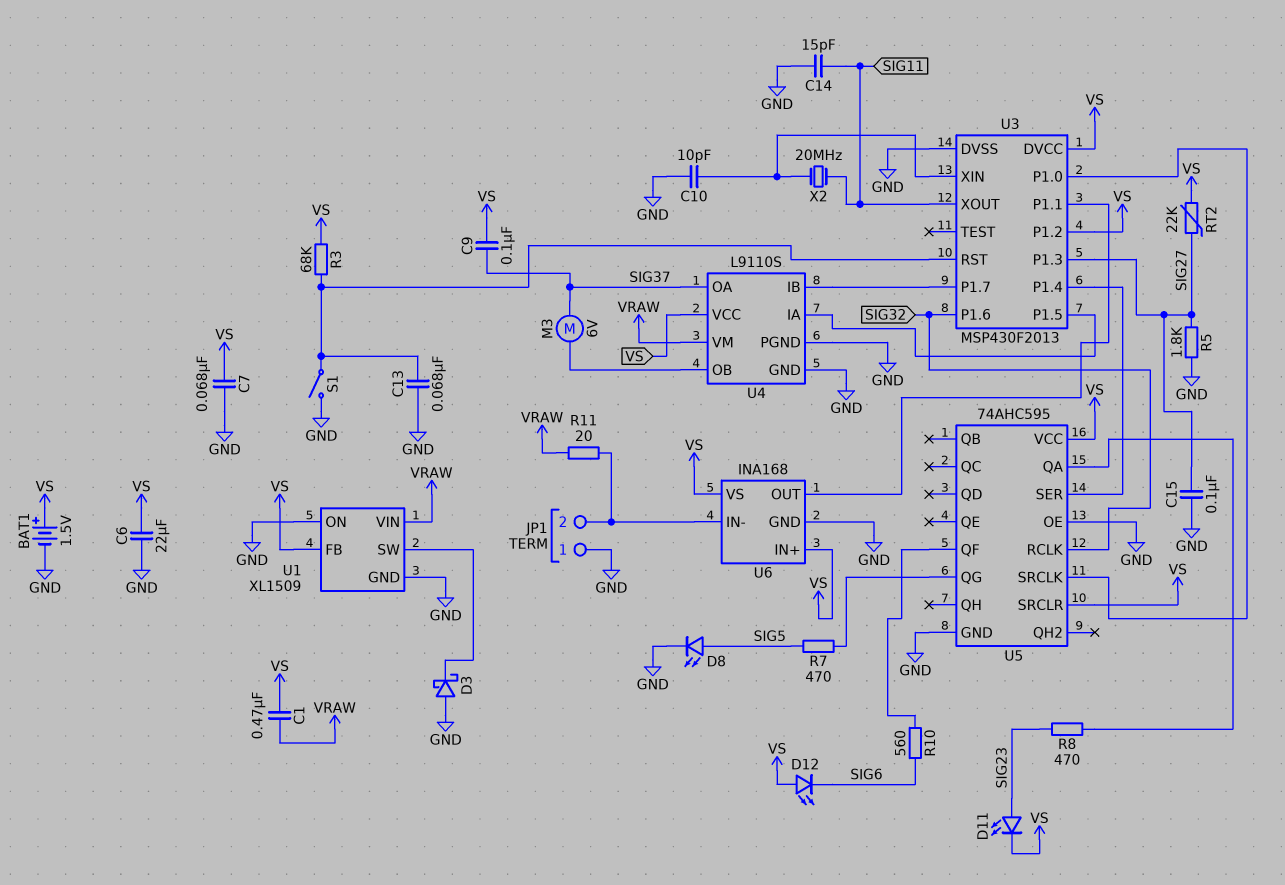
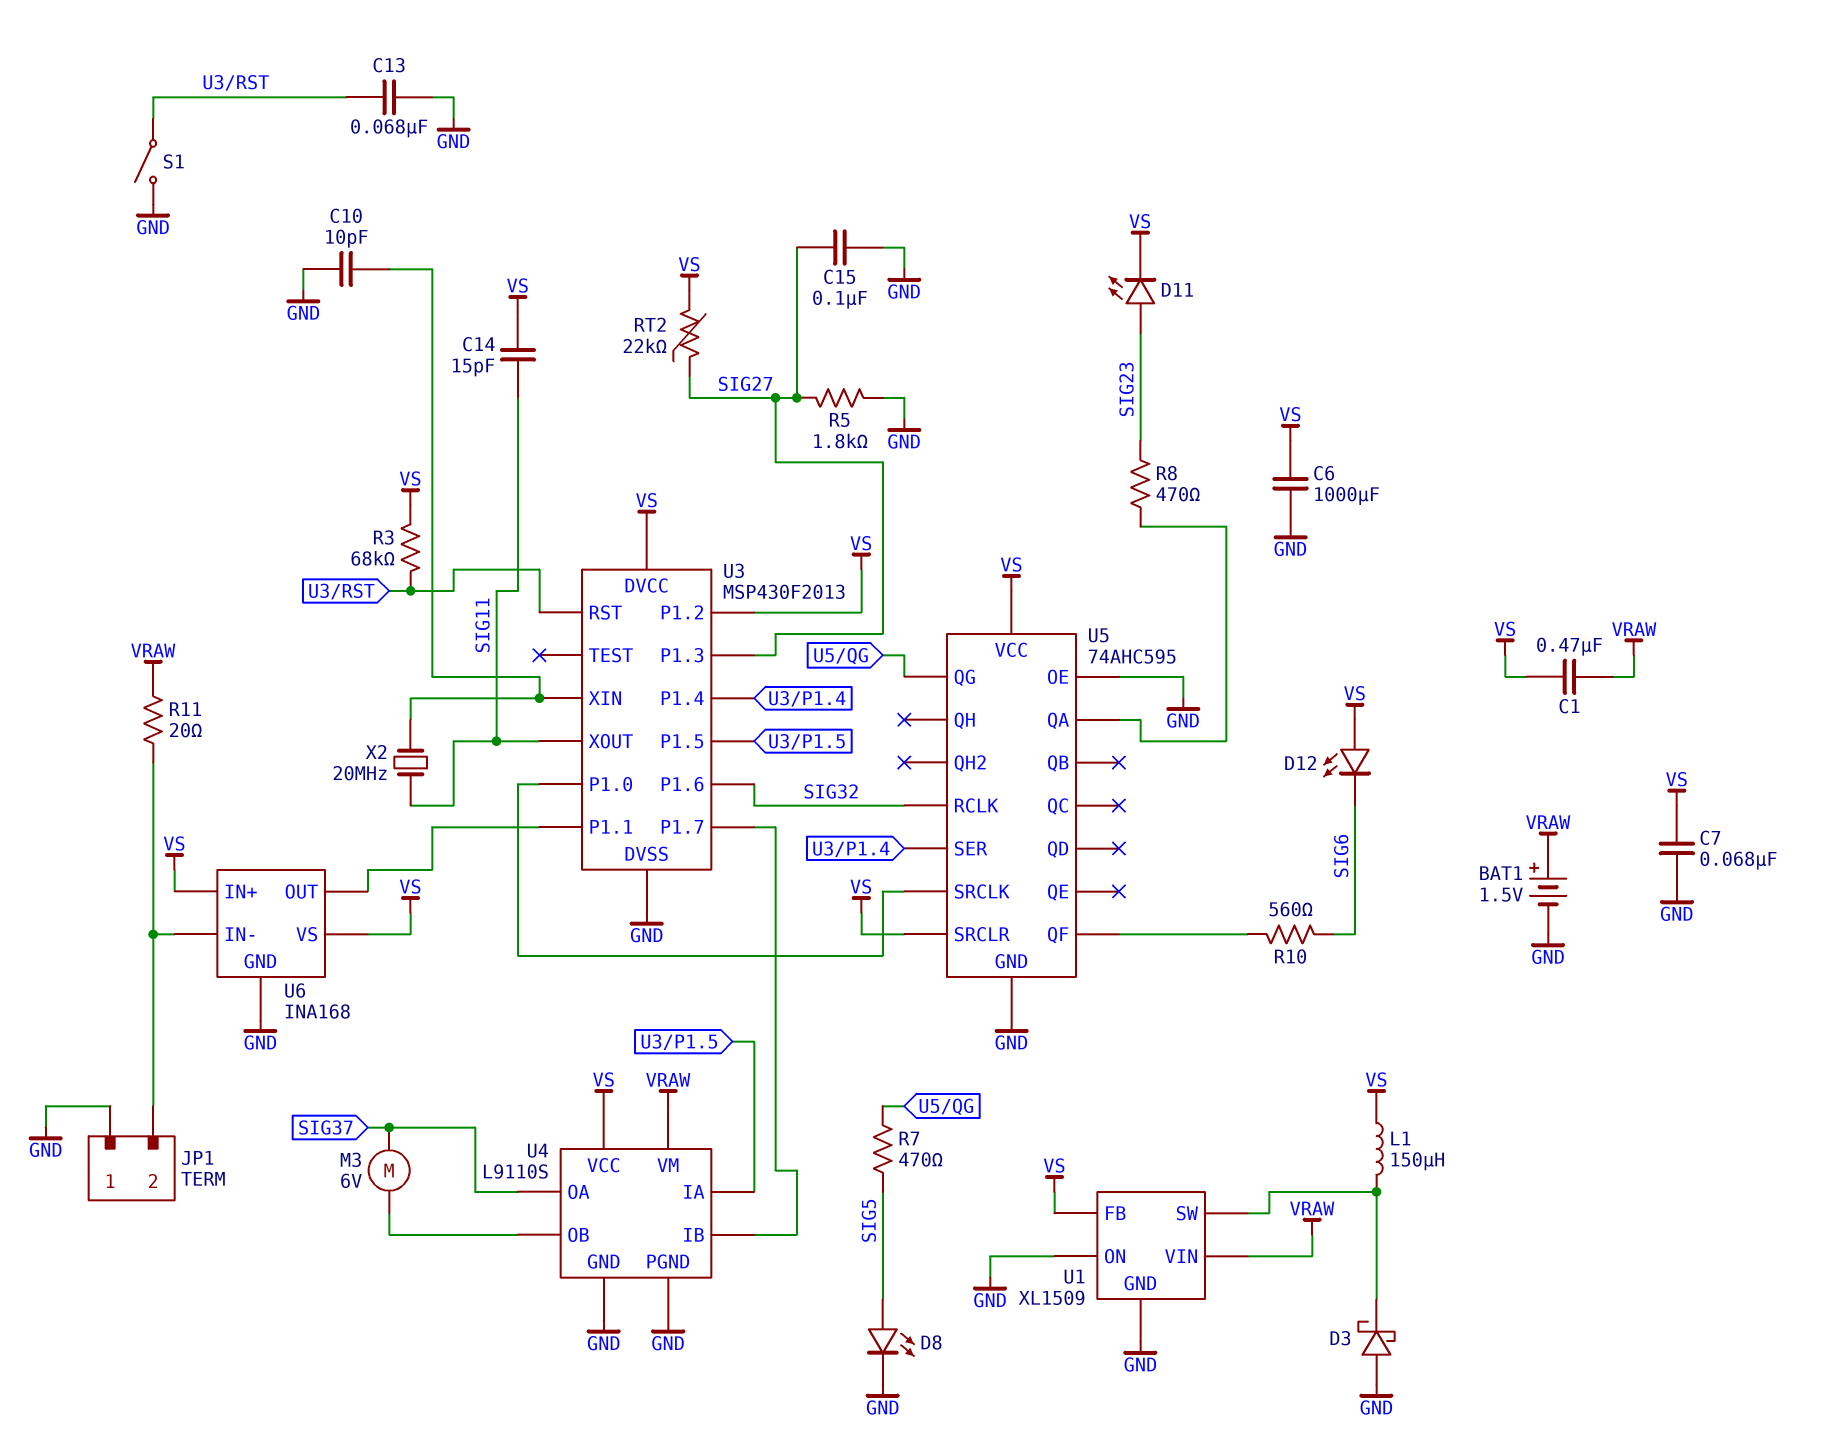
BAT1: 1.5V (plus VS, minus GND) -> 1.5V (plus VRAW, minus GND)
C6: 22uF (GND, VS) -> 1000uF (GND, VS)
C9: 100nF (SIG37, VS) -> none
C14: 15pF (GND, SIG11) -> 15pF (SIG11, VS)
L1: none -> 150uH (U1/SW, VS)

